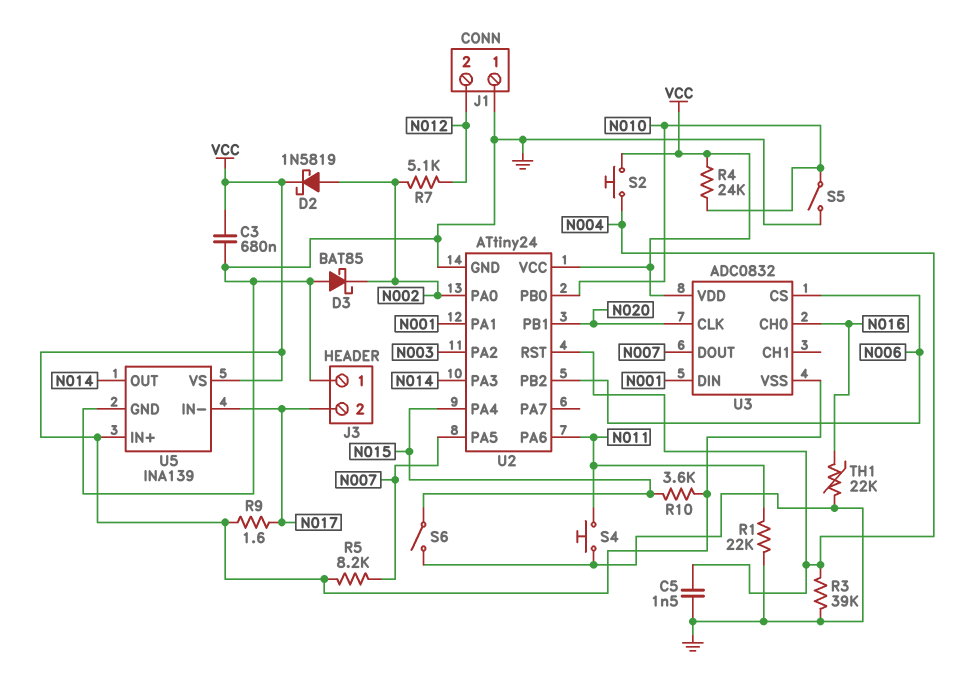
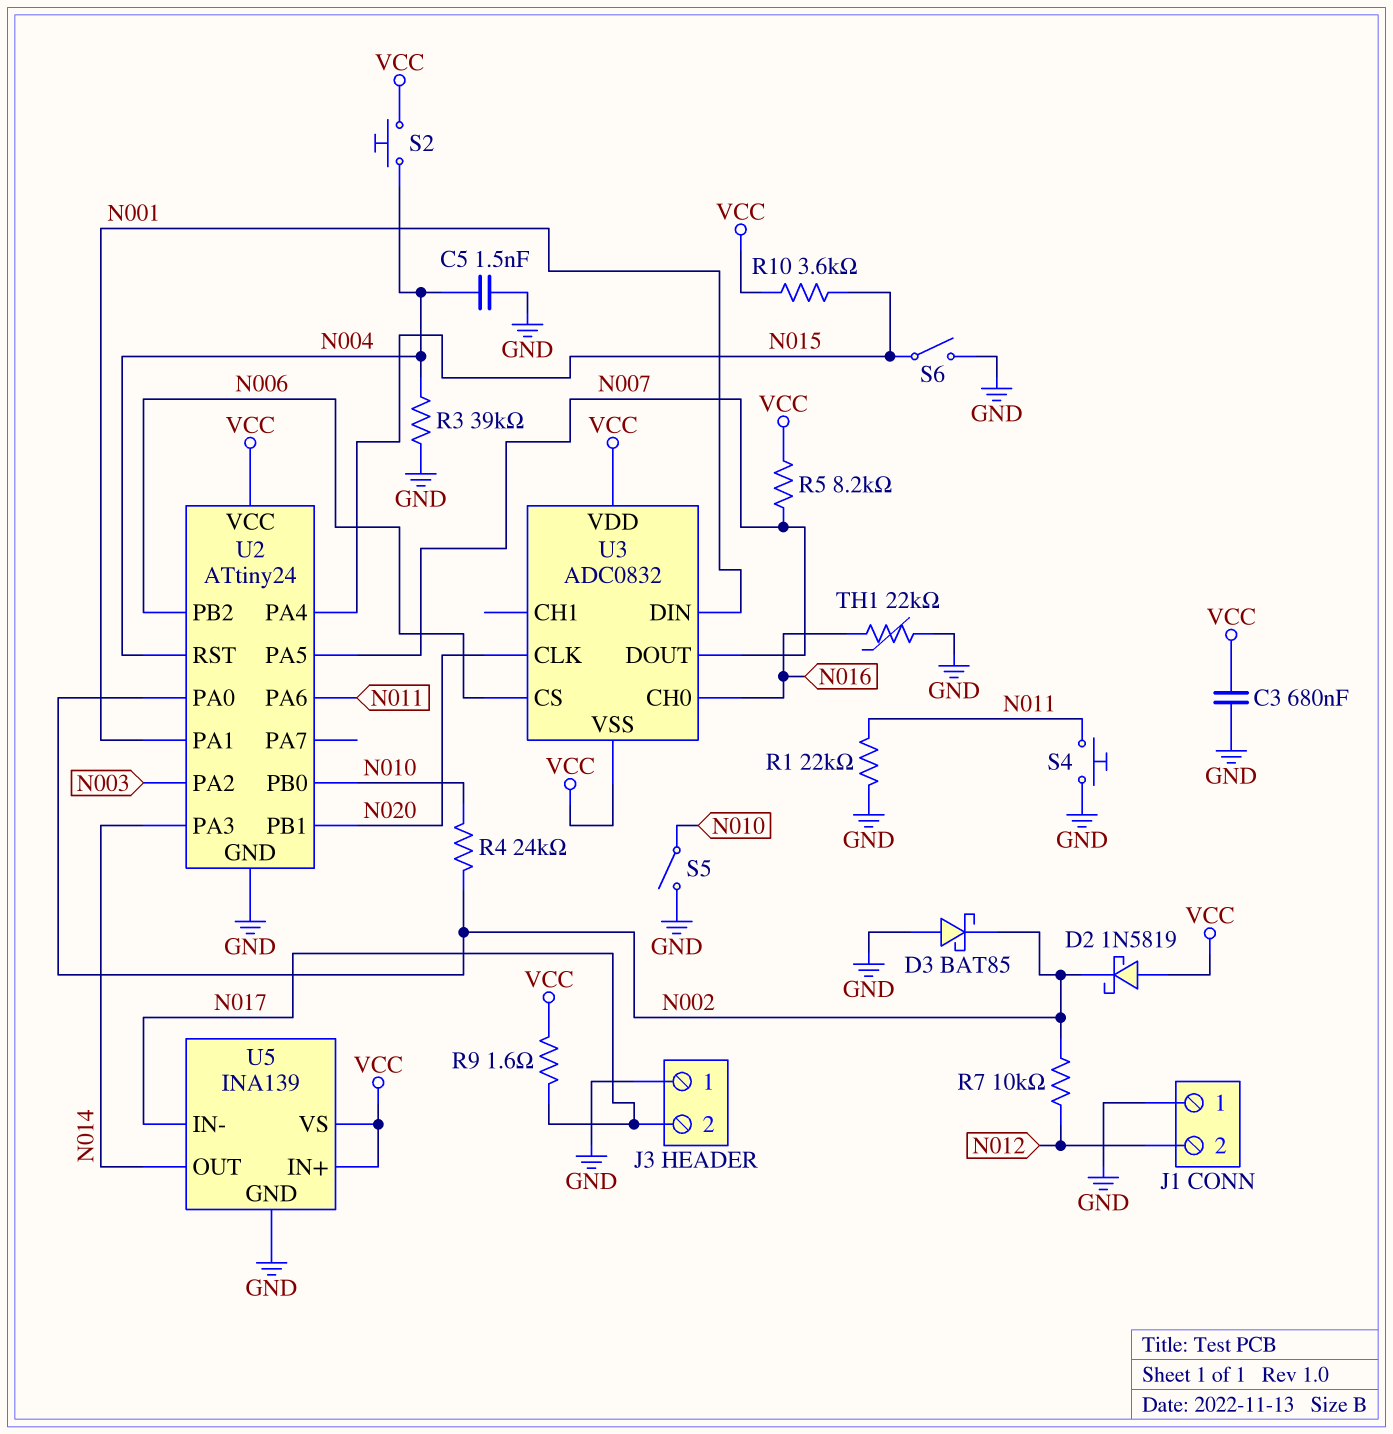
D2: schottky 1N5819 (A N002, K VCC) -> schottky 1N5819 (A VCC, K N002)
R4: 24k (N010, VCC) -> 24k (N002, N010)
R7: 5.1k (N002, N012) -> 10k (N002, N012)

